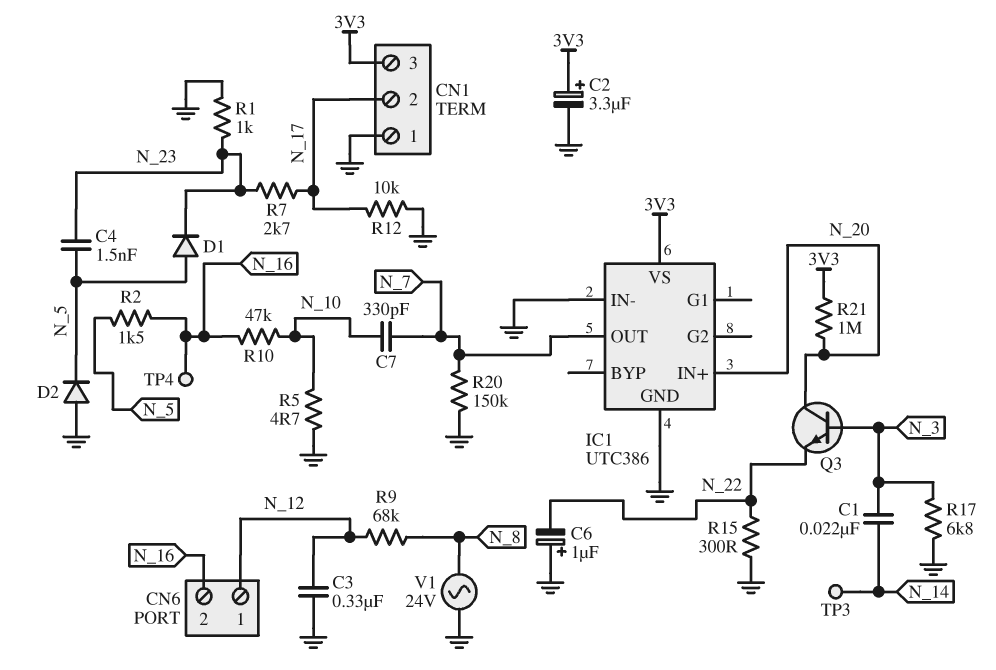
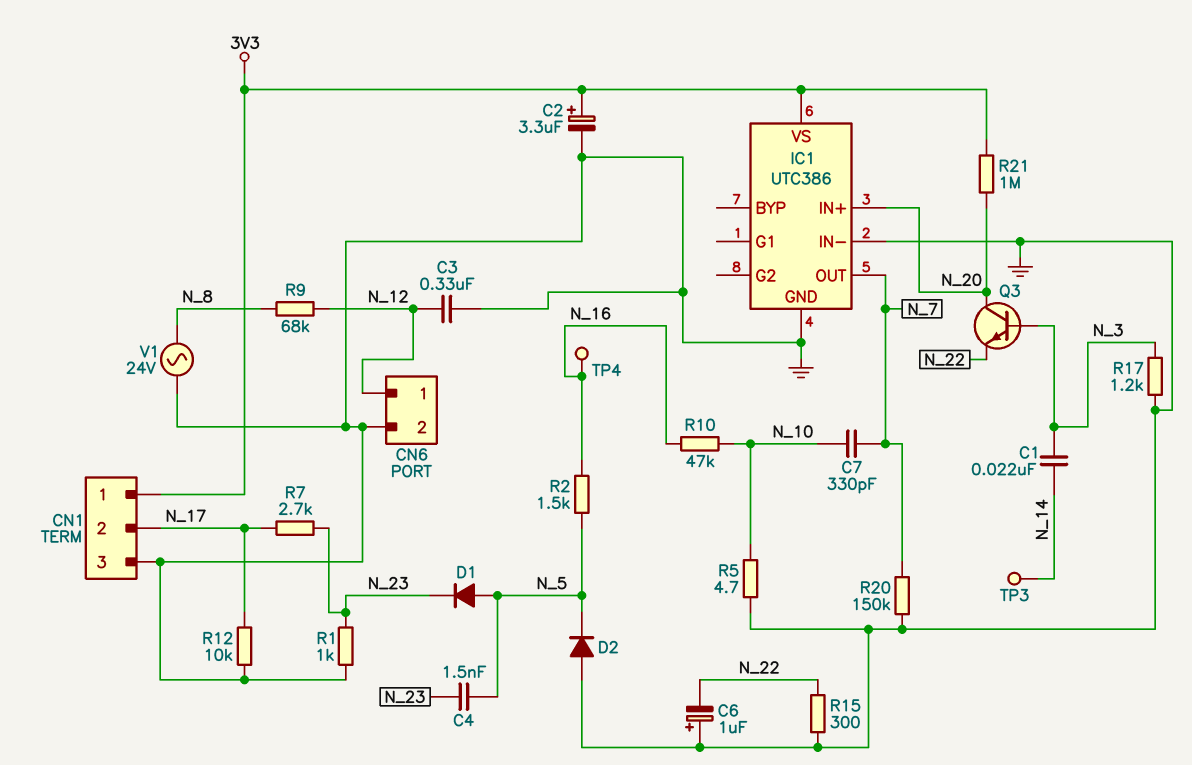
CN1 pin 1: GND -> 3V3
CN1 pin 3: 3V3 -> GND
CN6 pin 2: N_16 -> GND
R17: 6.8k (GND, N_3) -> 1.2k (GND, N_3)

